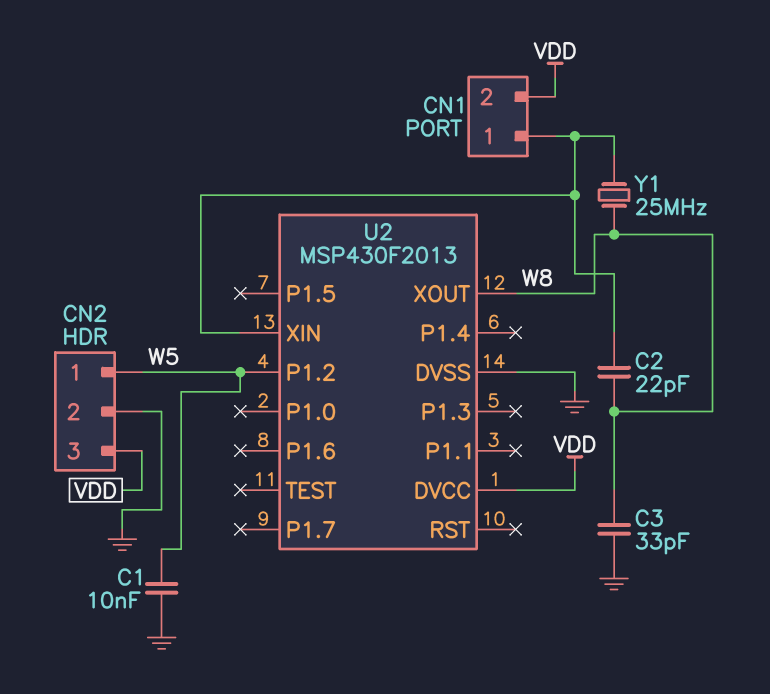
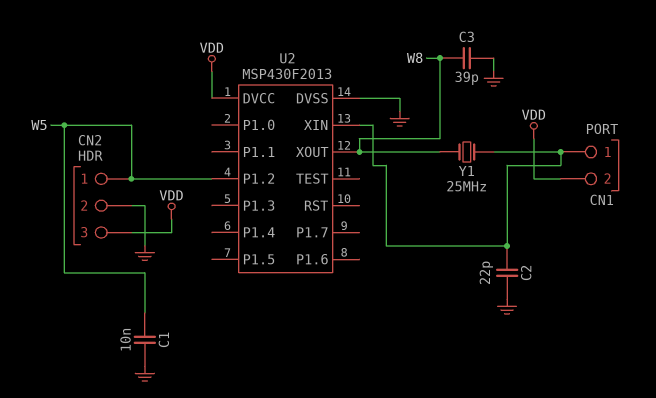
C2: 22pF (CN1/1, W8) -> 22pF (CN1/1, GND)
C3: 33pF (GND, W8) -> 39pF (GND, W8)

